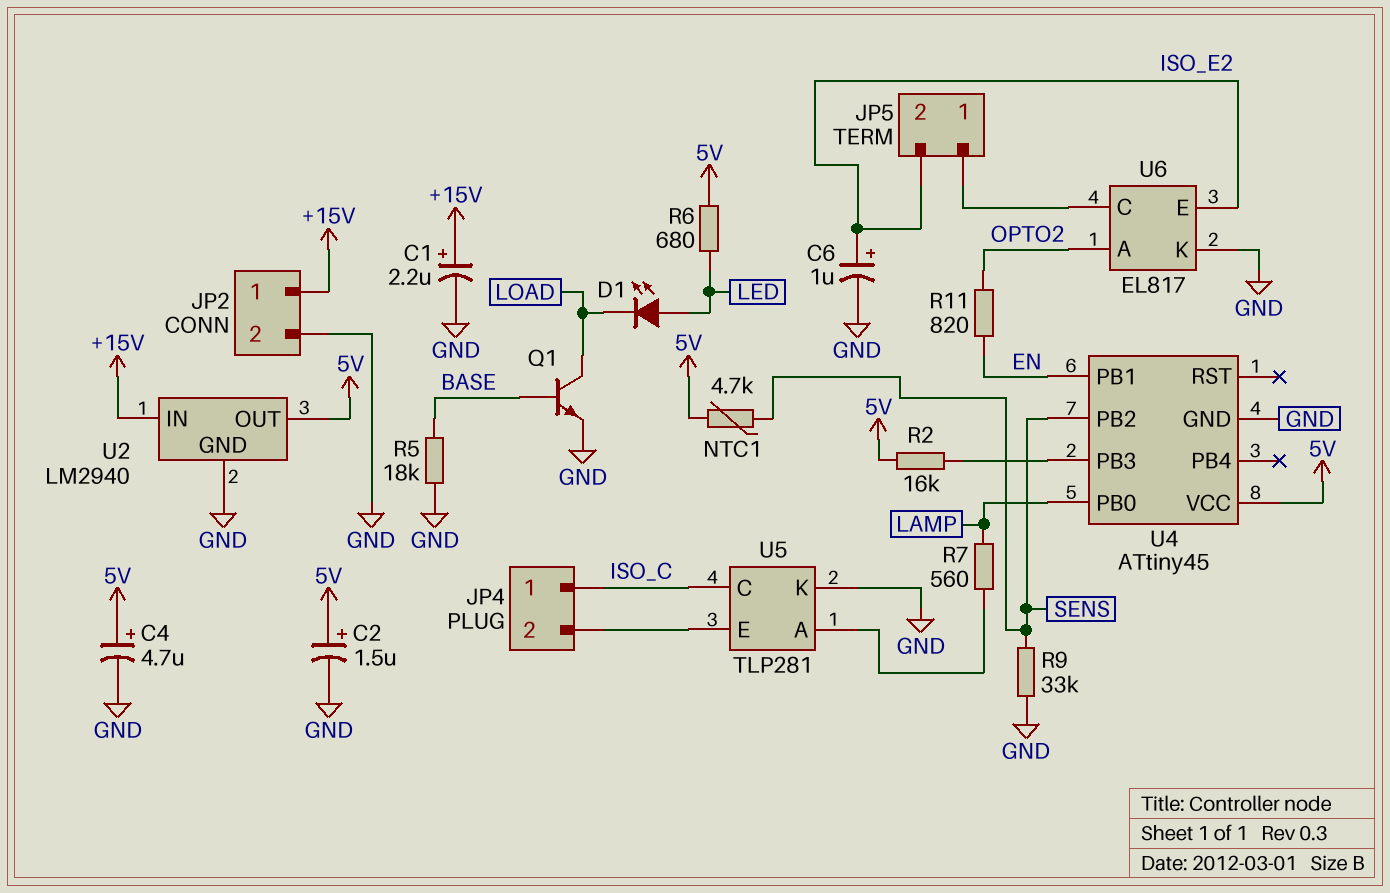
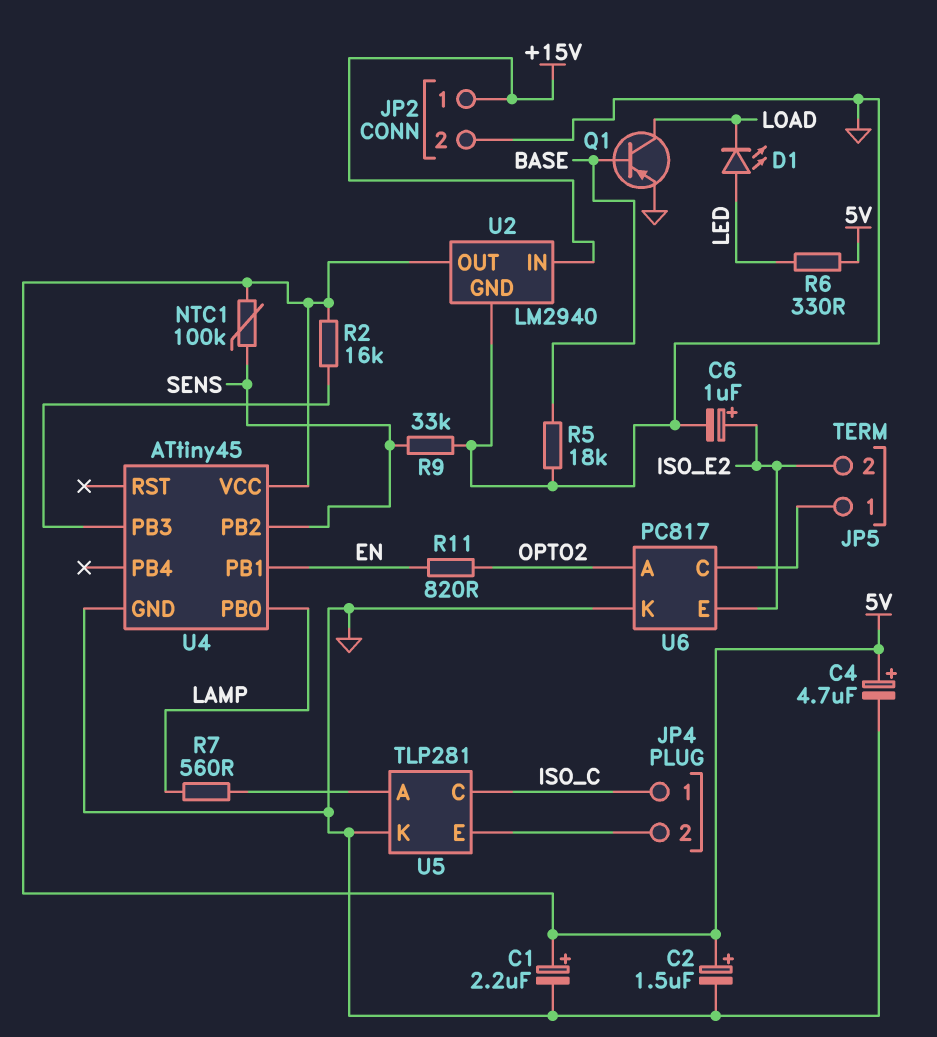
C1: 2.2uF (plus +15V, minus GND) -> 2.2uF (plus 5V, minus GND)
NTC1: 4.7k (5V, SENS) -> 100k (5V, SENS)
Q1: NPN (B BASE, C LOAD, E GND) -> PNP (B BASE, C LOAD, E GND)
R6: 680 (5V, LED) -> 330 (5V, LED)
U6: EL817 -> PC817

